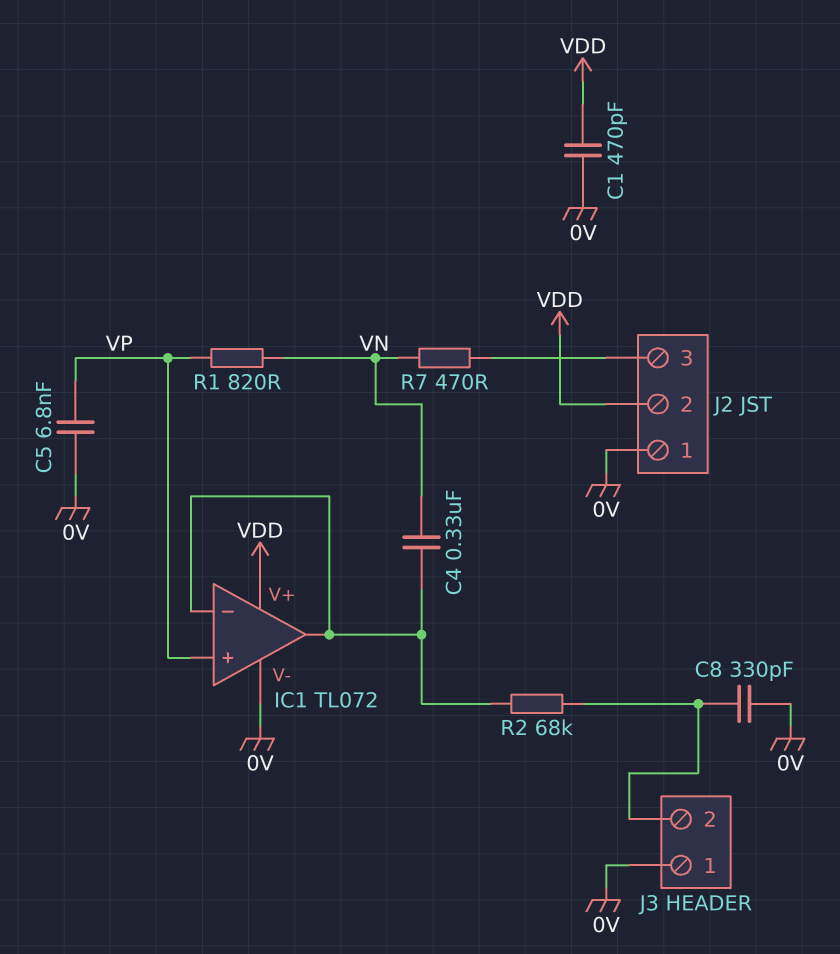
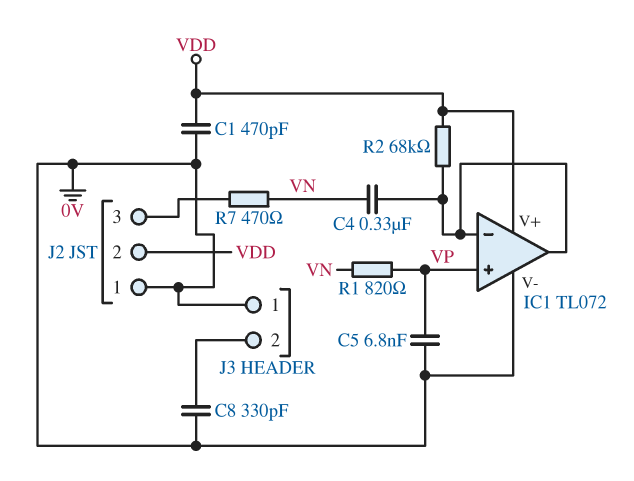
R2: 68k (IC1/in-, J3/2) -> 68k (IC1/in-, VDD)

